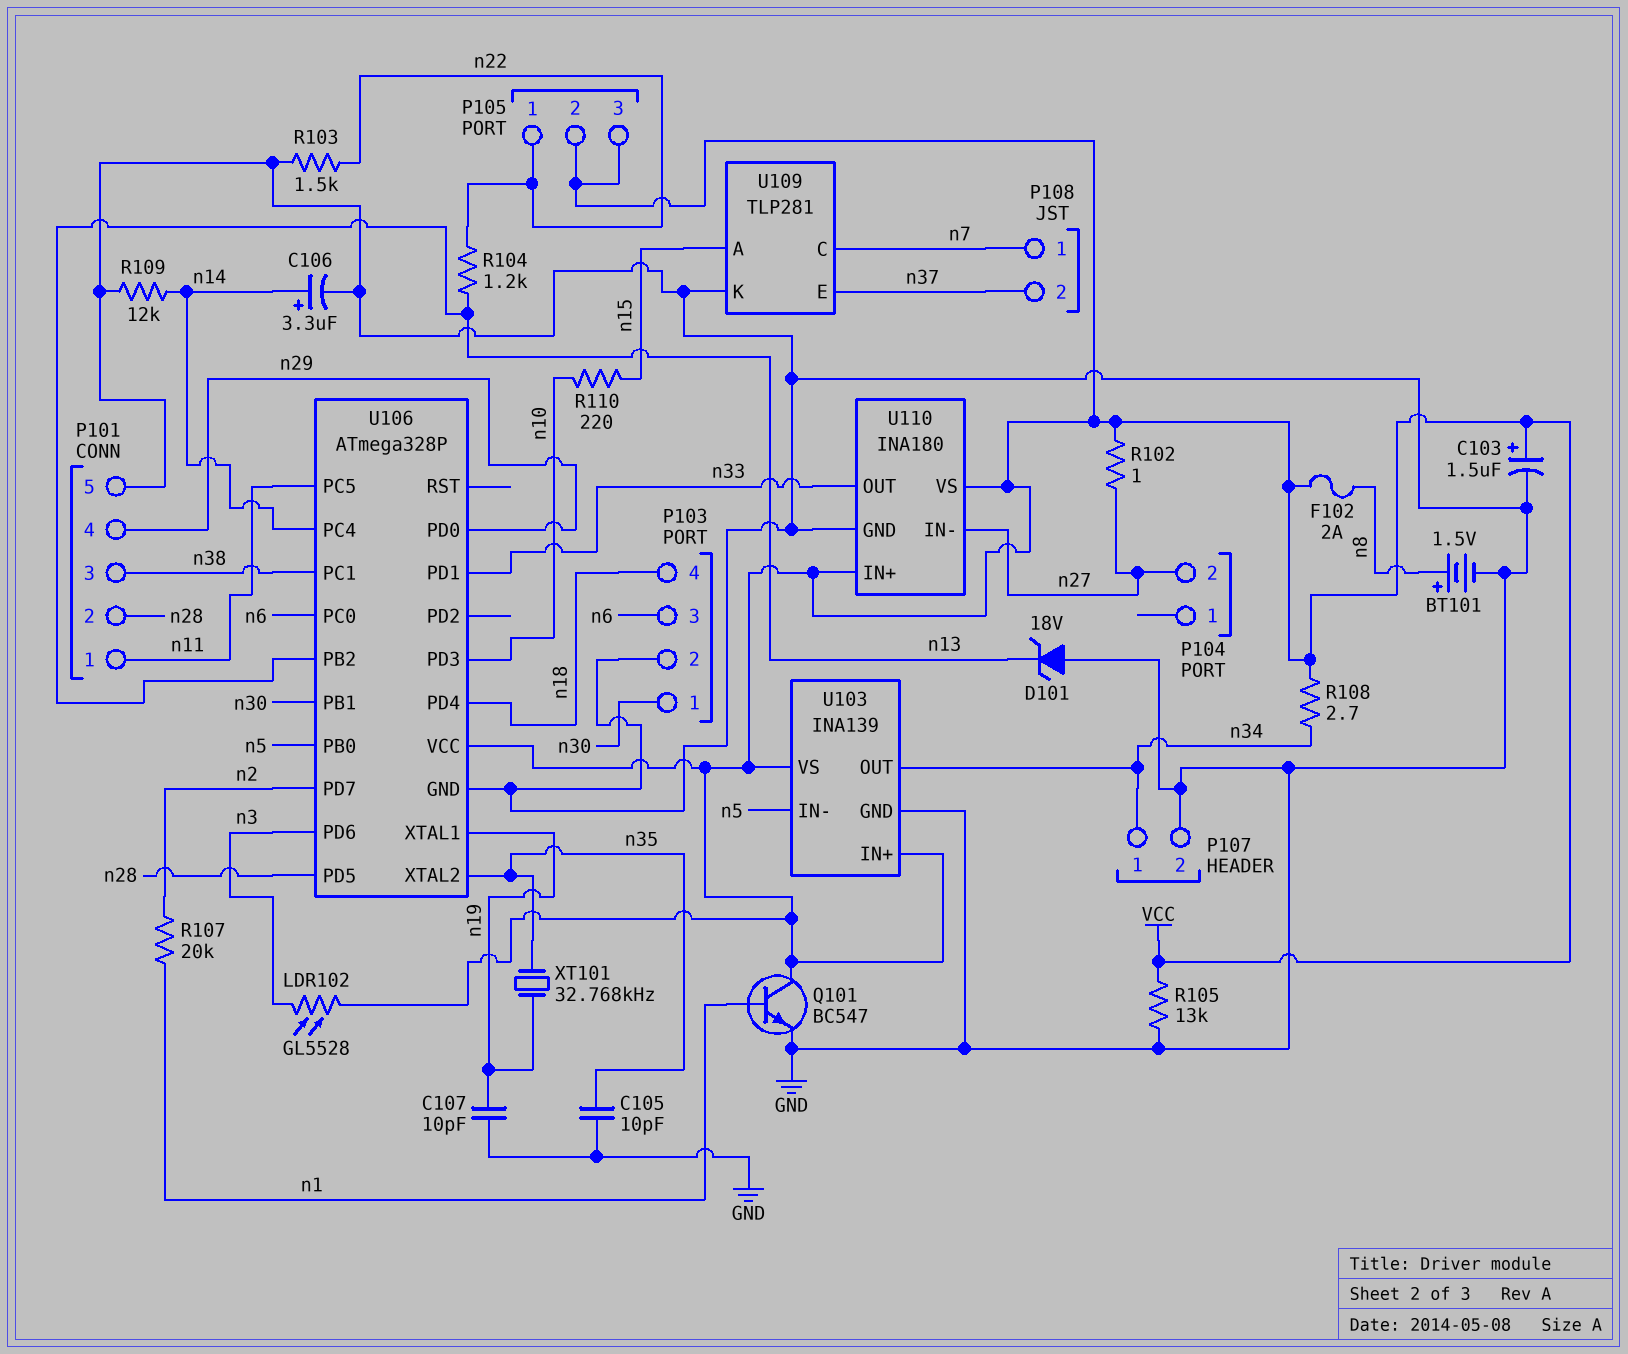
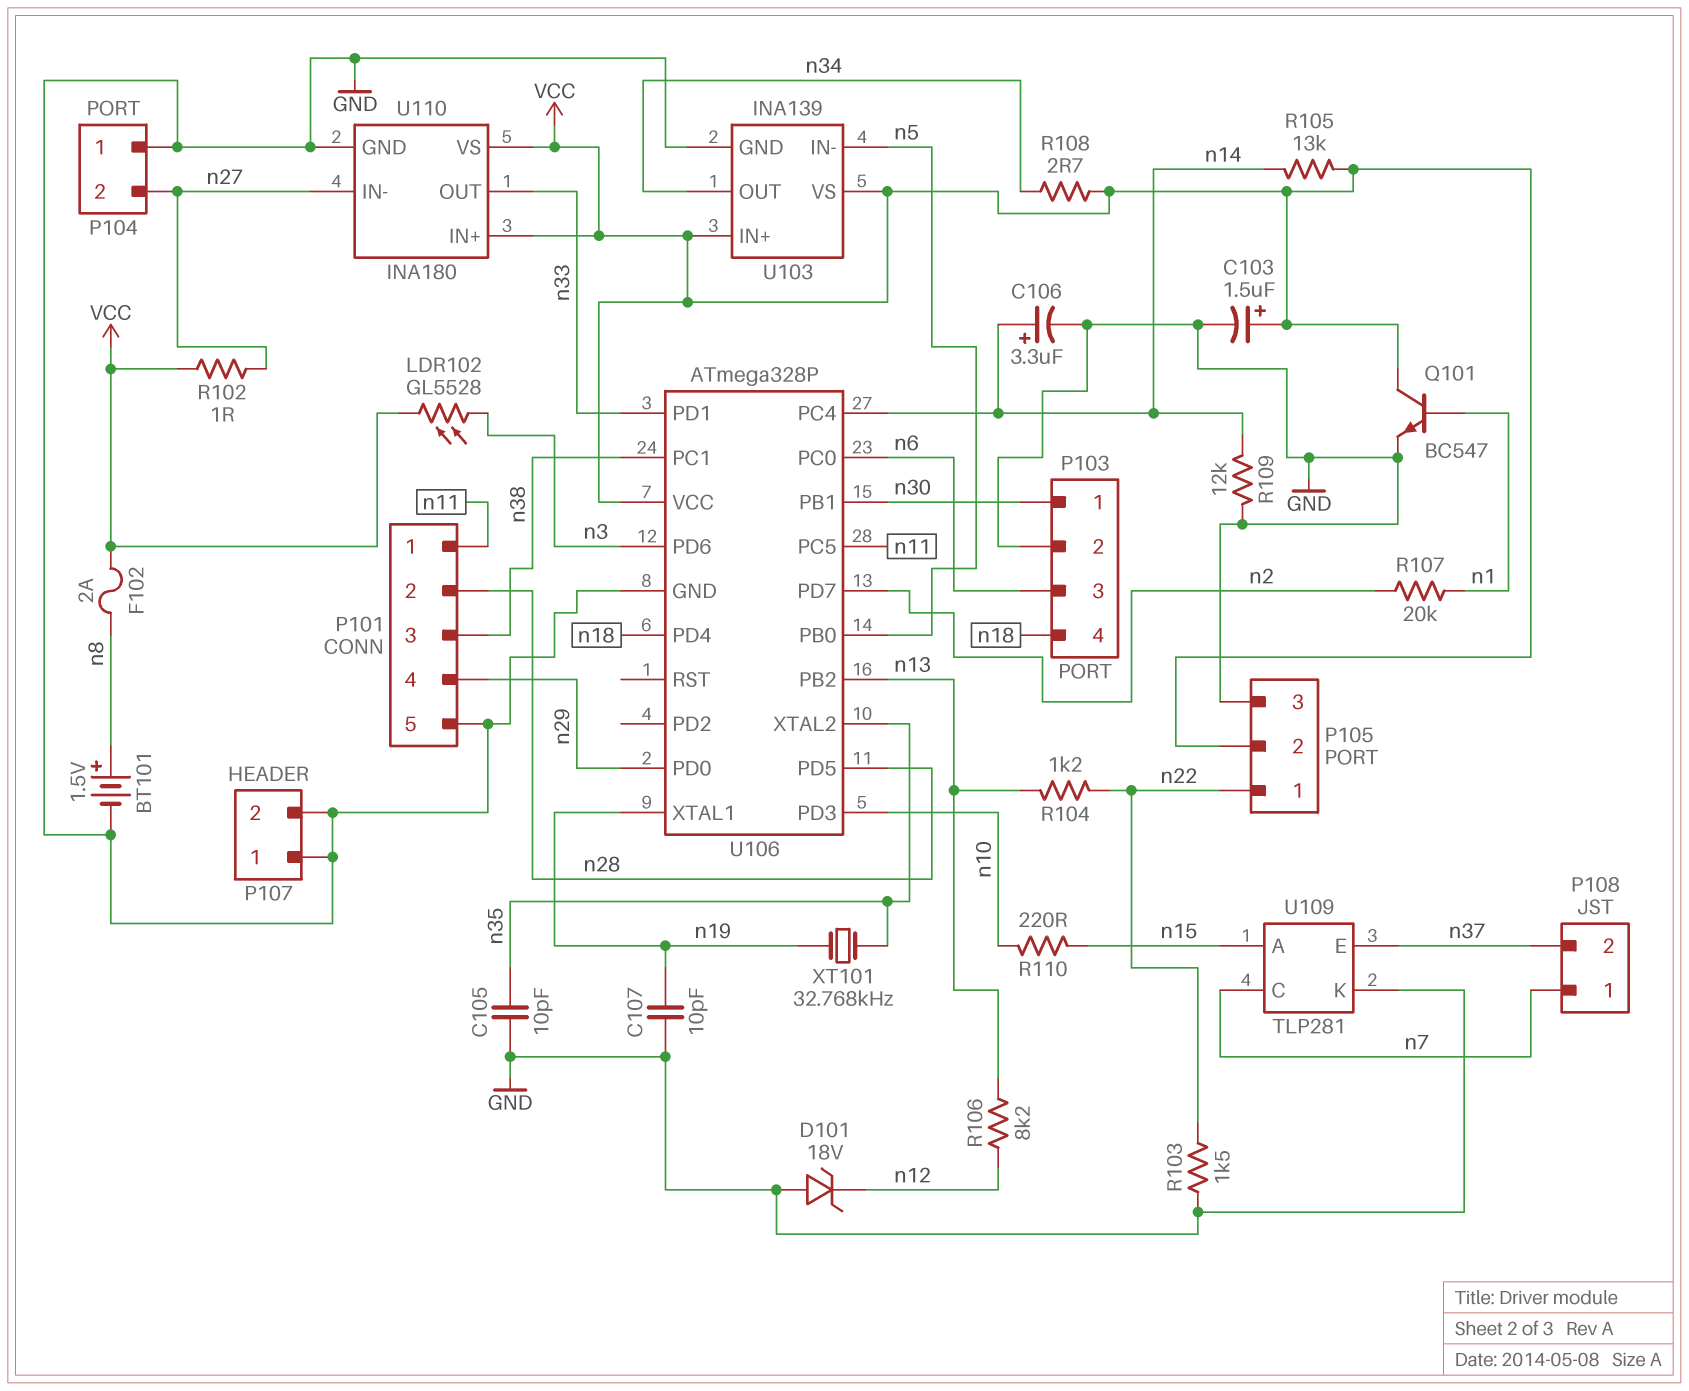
D101: zener 18V (A GND, K n13) -> zener 18V (A GND, K n12)
P104 pin 1: none -> GND
P105 pin 3: VCC -> GND
P107 pin 1: n34 -> GND
R105: 13k (GND, VCC) -> 13k (VCC, n14)
R106: none -> 8.2k (n12, n13)

